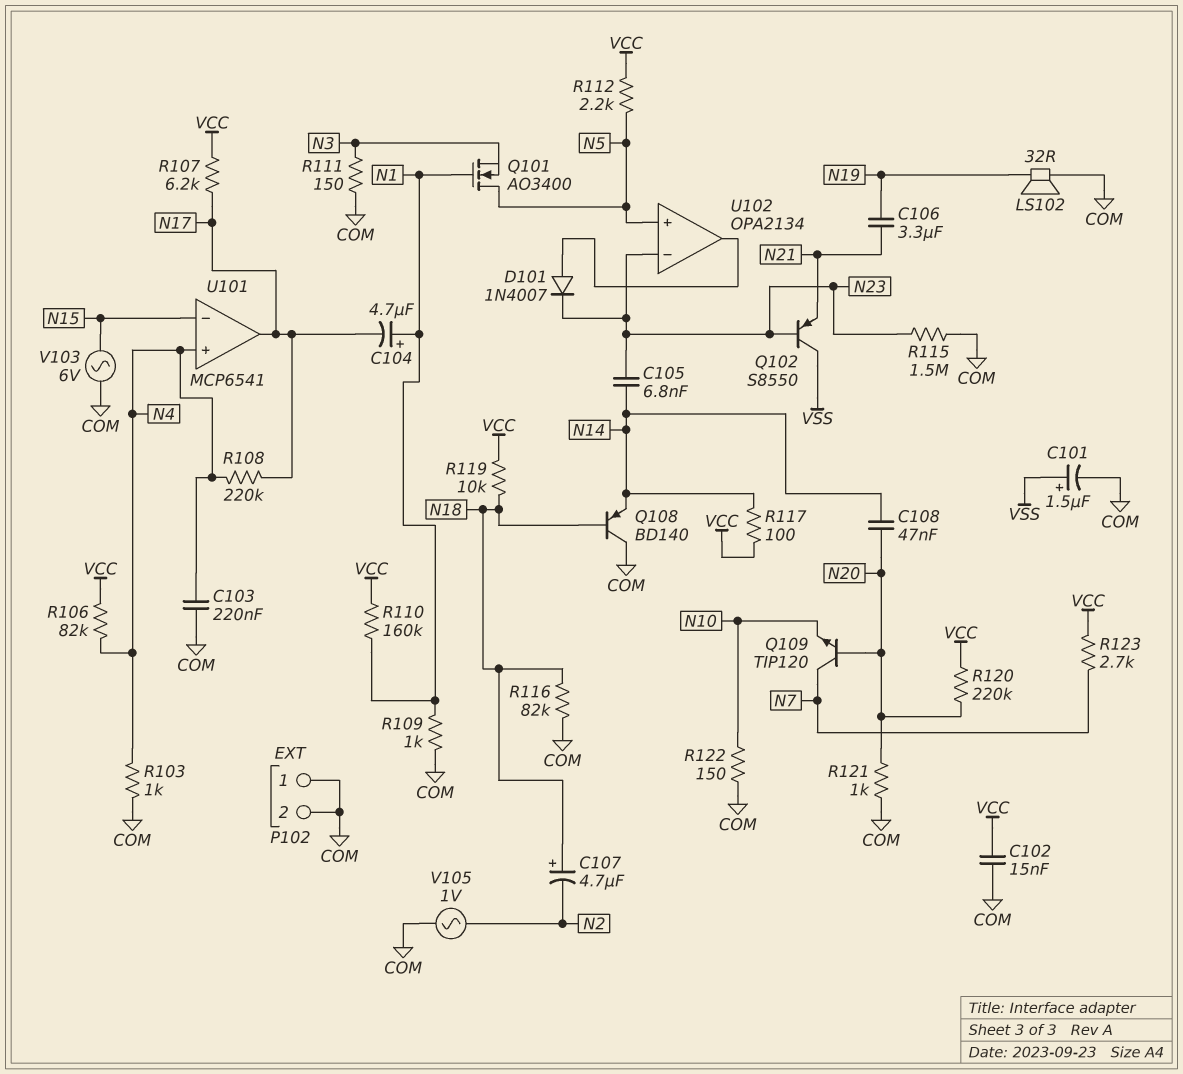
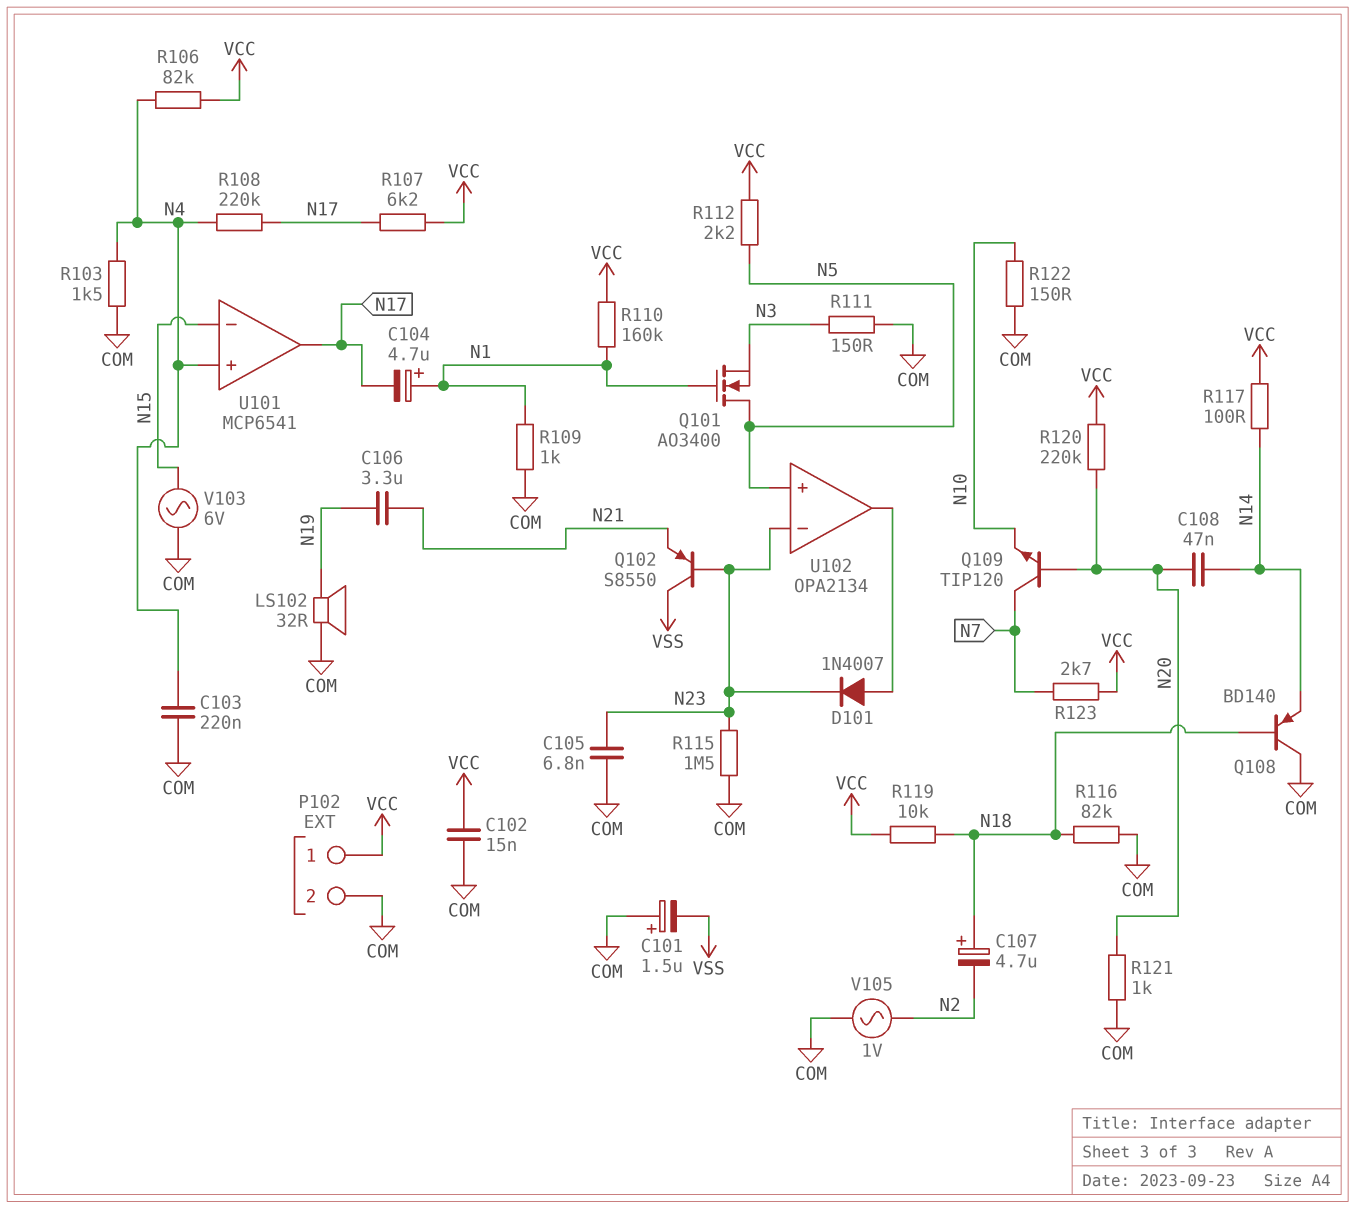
C101: 1.5uF (plus VSS, minus COM) -> 1.5uF (plus COM, minus VSS)
C105: 6.8nF (N14, N23) -> 6.8nF (COM, N23)
P102 pin 1: COM -> VCC
R103: 1k (COM, N4) -> 1.5k (COM, N4)

